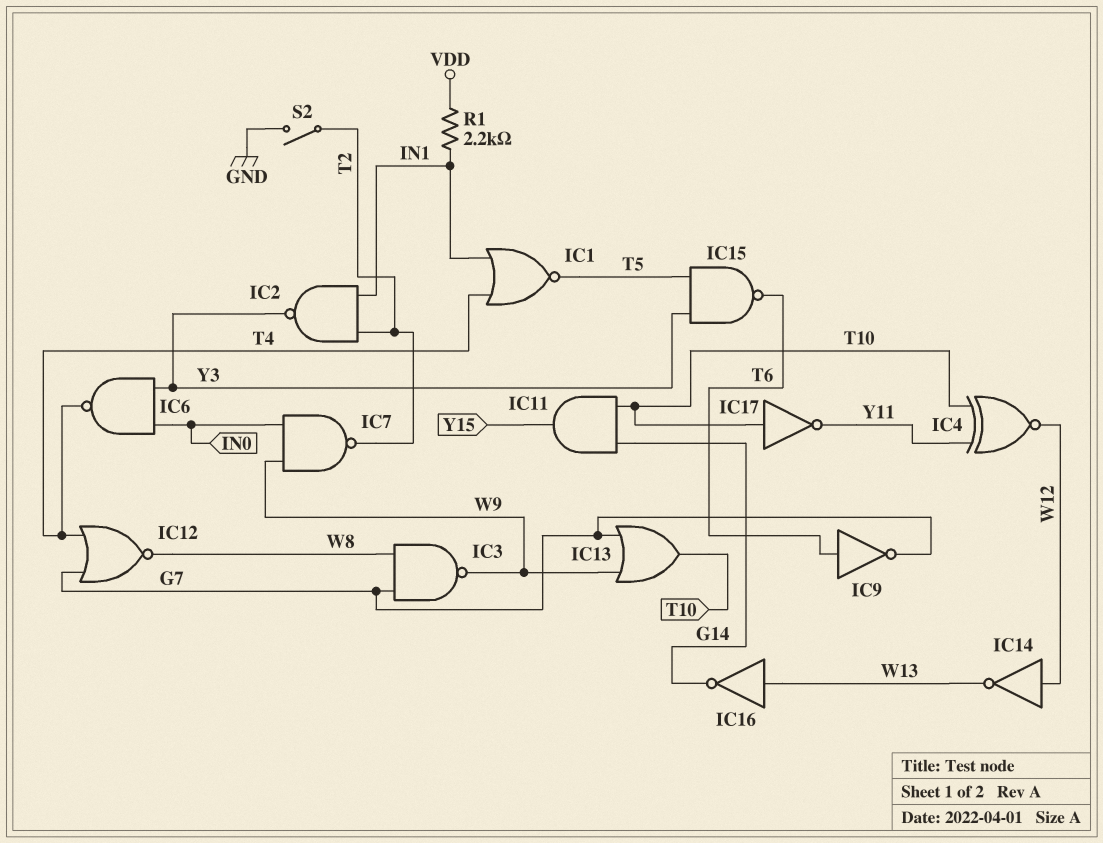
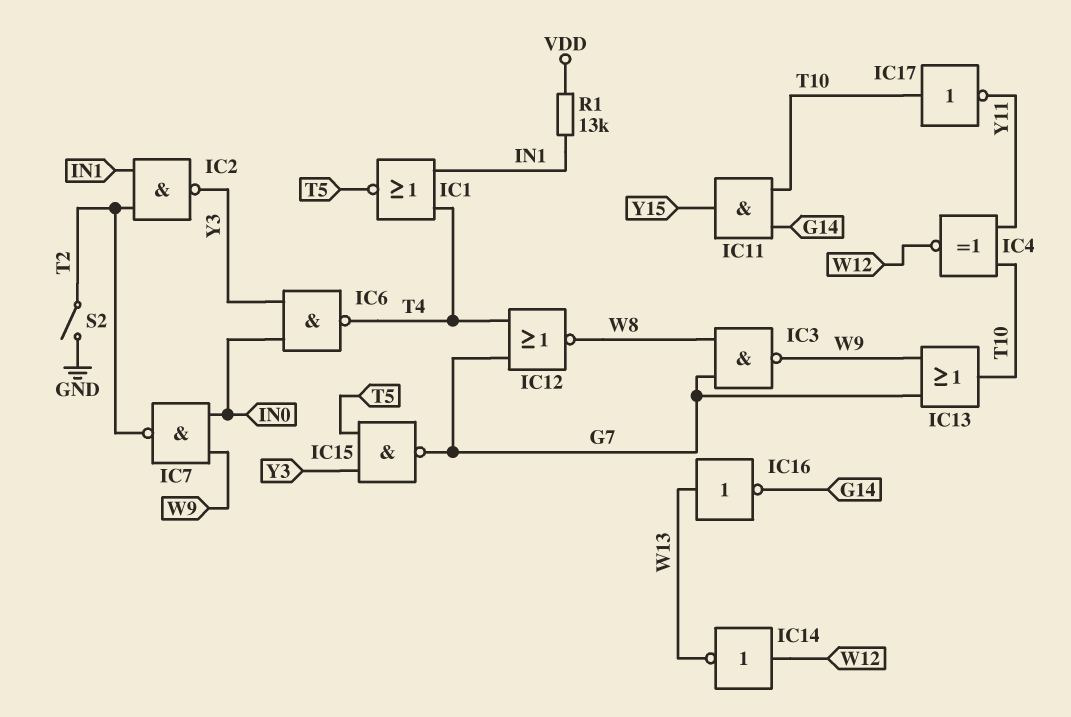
IC9: NOT (in T6, out G7) -> none
IC15: NAND (in T5, in Y3, out T6) -> NAND (in T5, in Y3, out G7)
R1: 2.2k (IN1, VDD) -> 13k (IN1, VDD)

